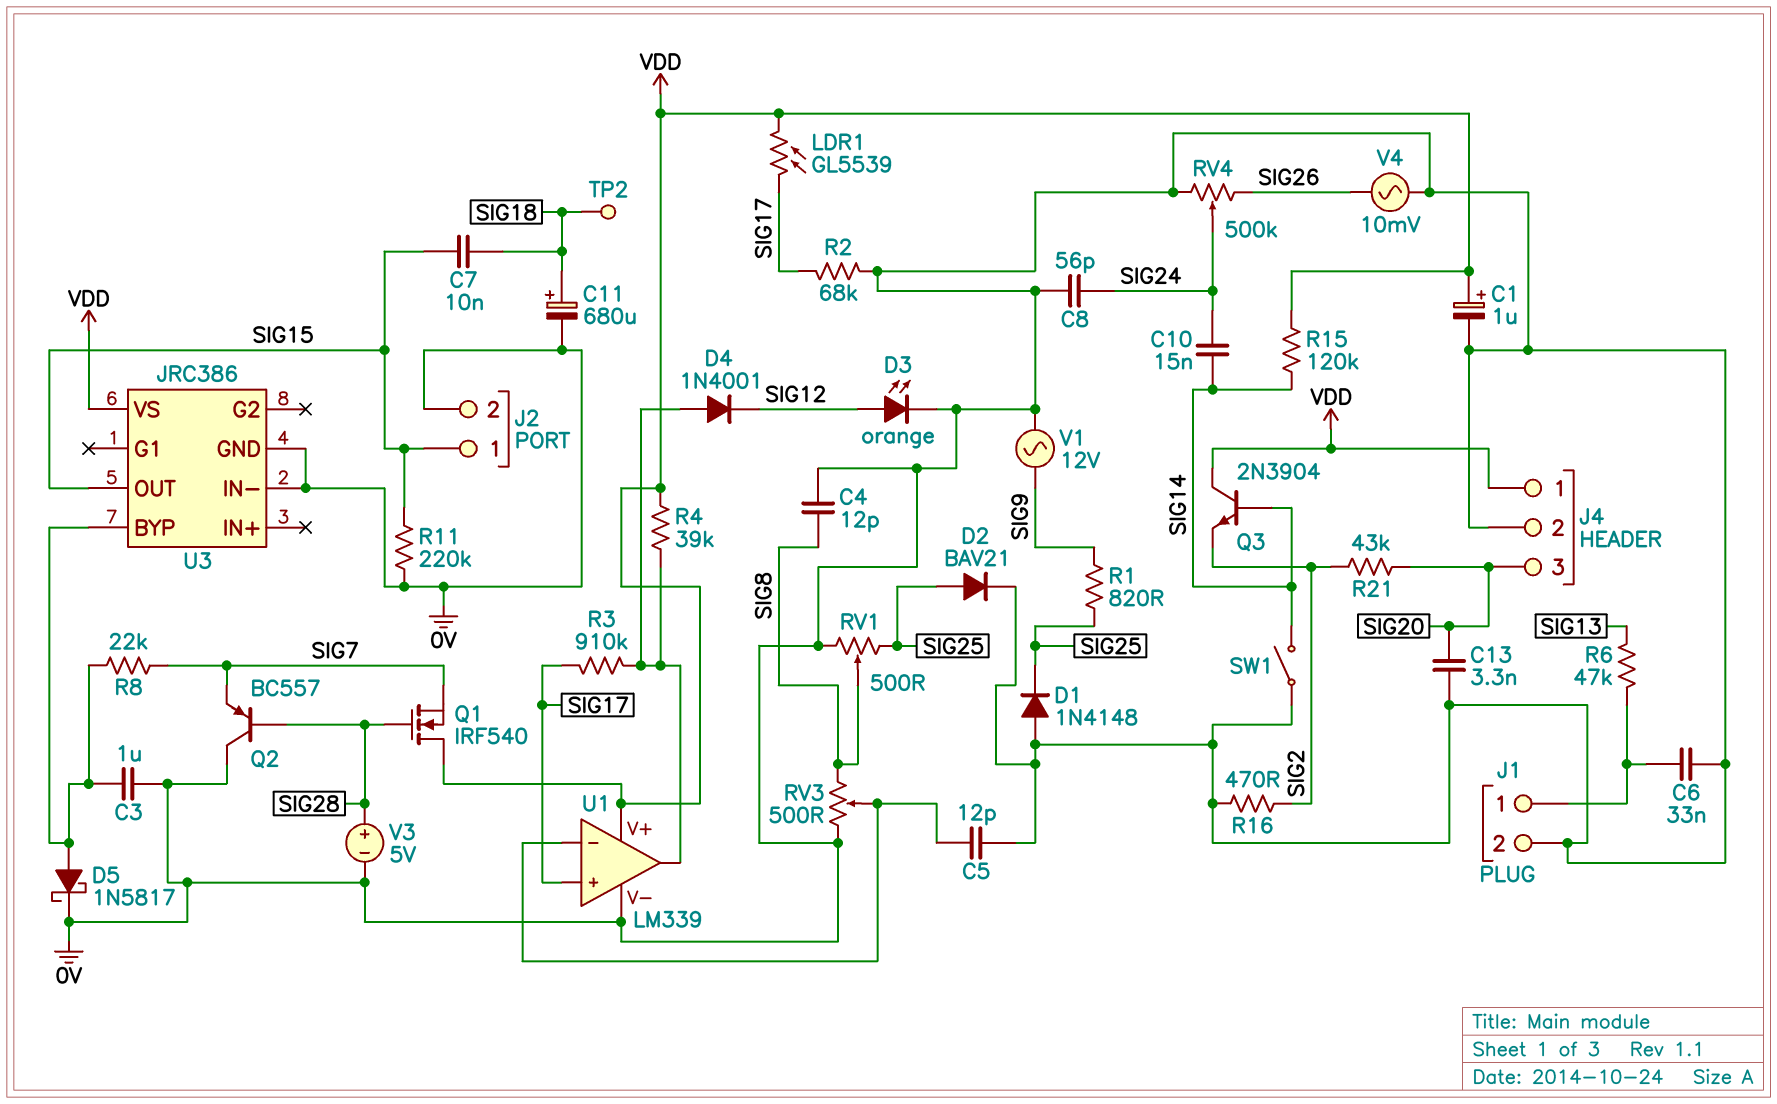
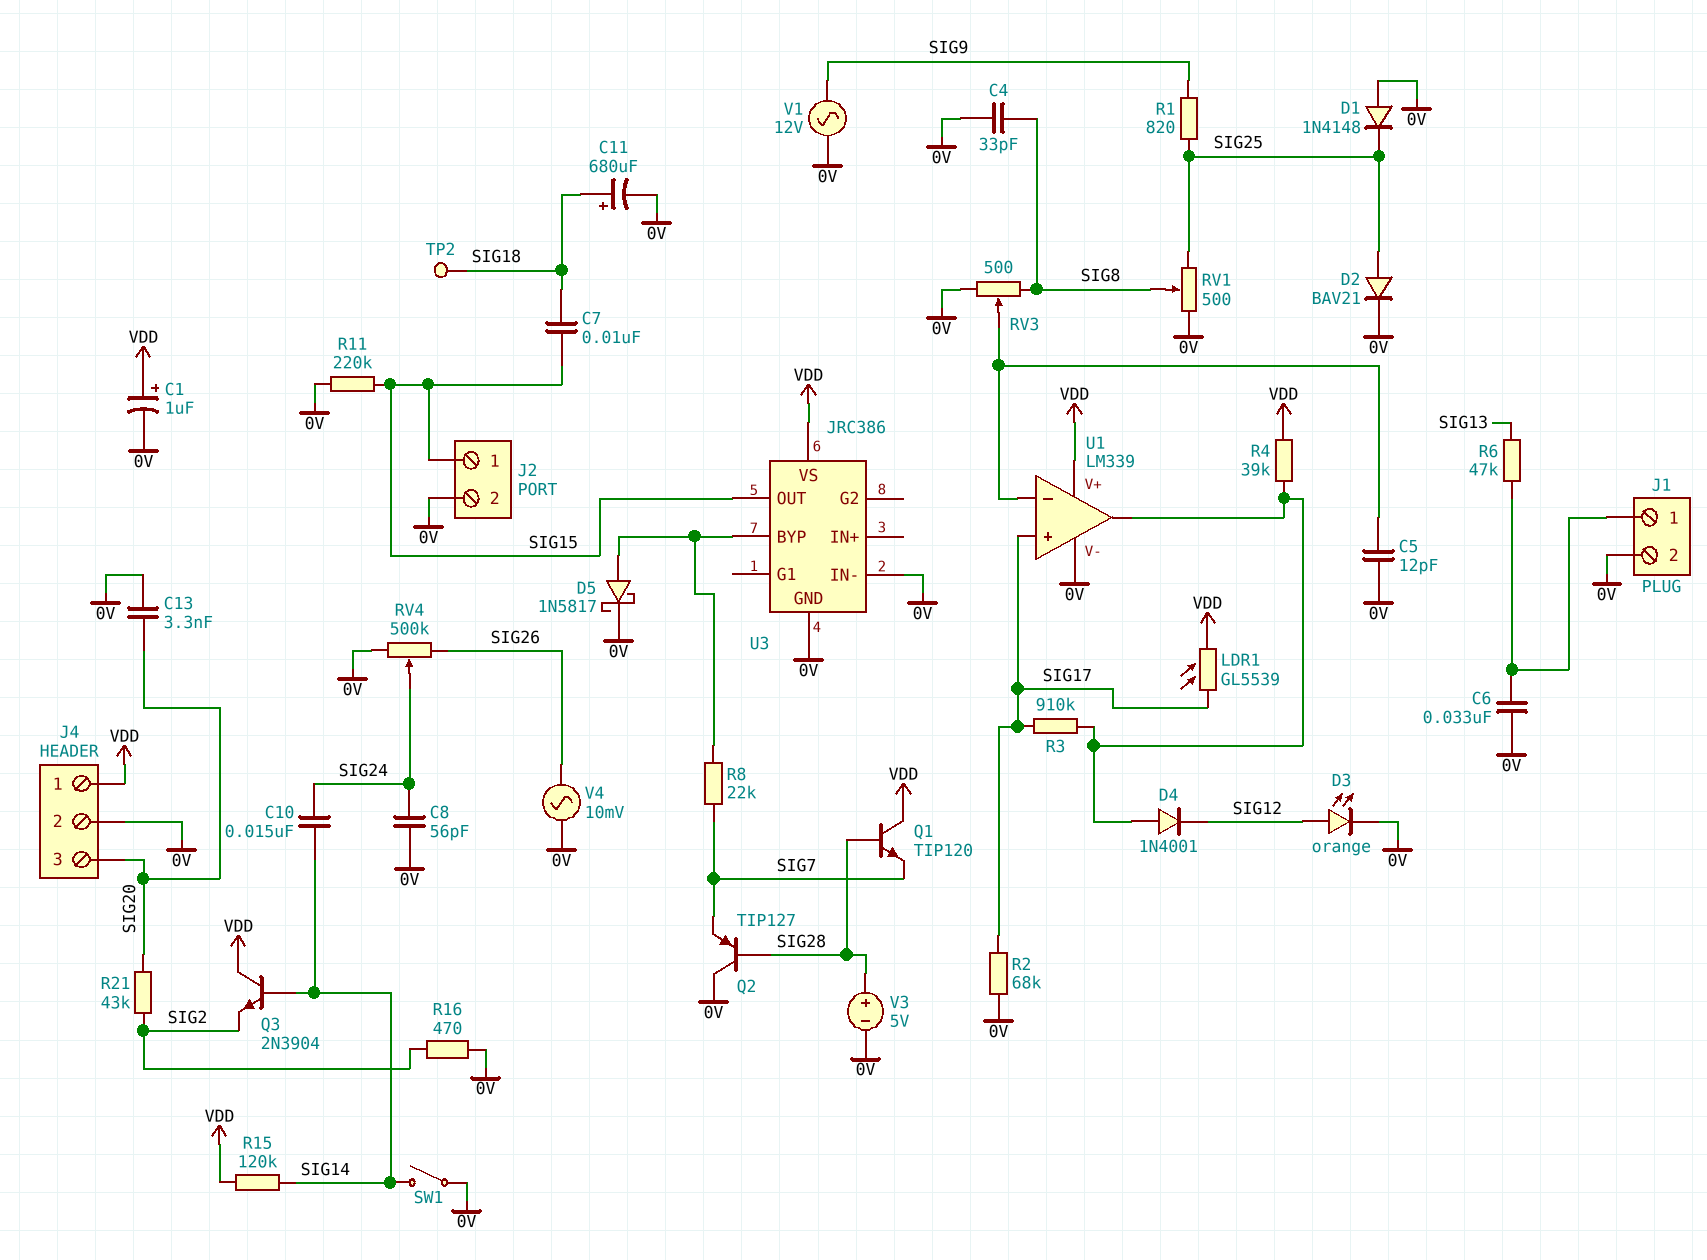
C3: 1uF (0V, U3/BYP) -> none
C4: 12pF (0V, SIG8) -> 33pF (0V, SIG8)
Q1: NMOS IRF540 (G SIG28, D VDD, S SIG7) -> NPN TIP120 (B SIG28, C VDD, E SIG7)
Q2: PNP BC557 (B SIG28, C 0V, E SIG7) -> PNP TIP127 (B SIG28, C 0V, E SIG7)

